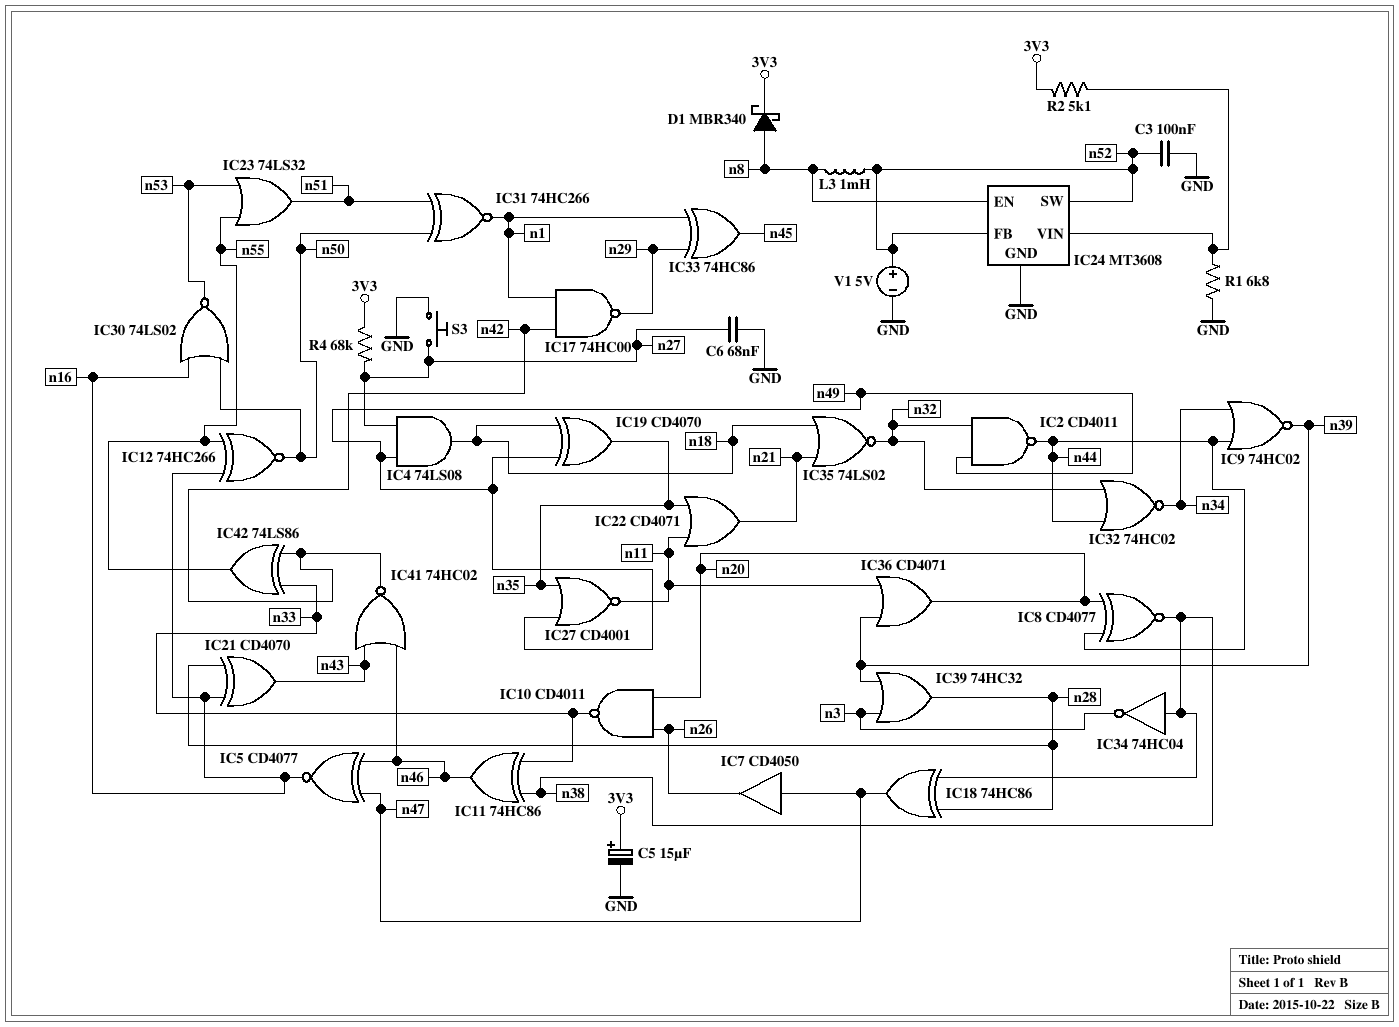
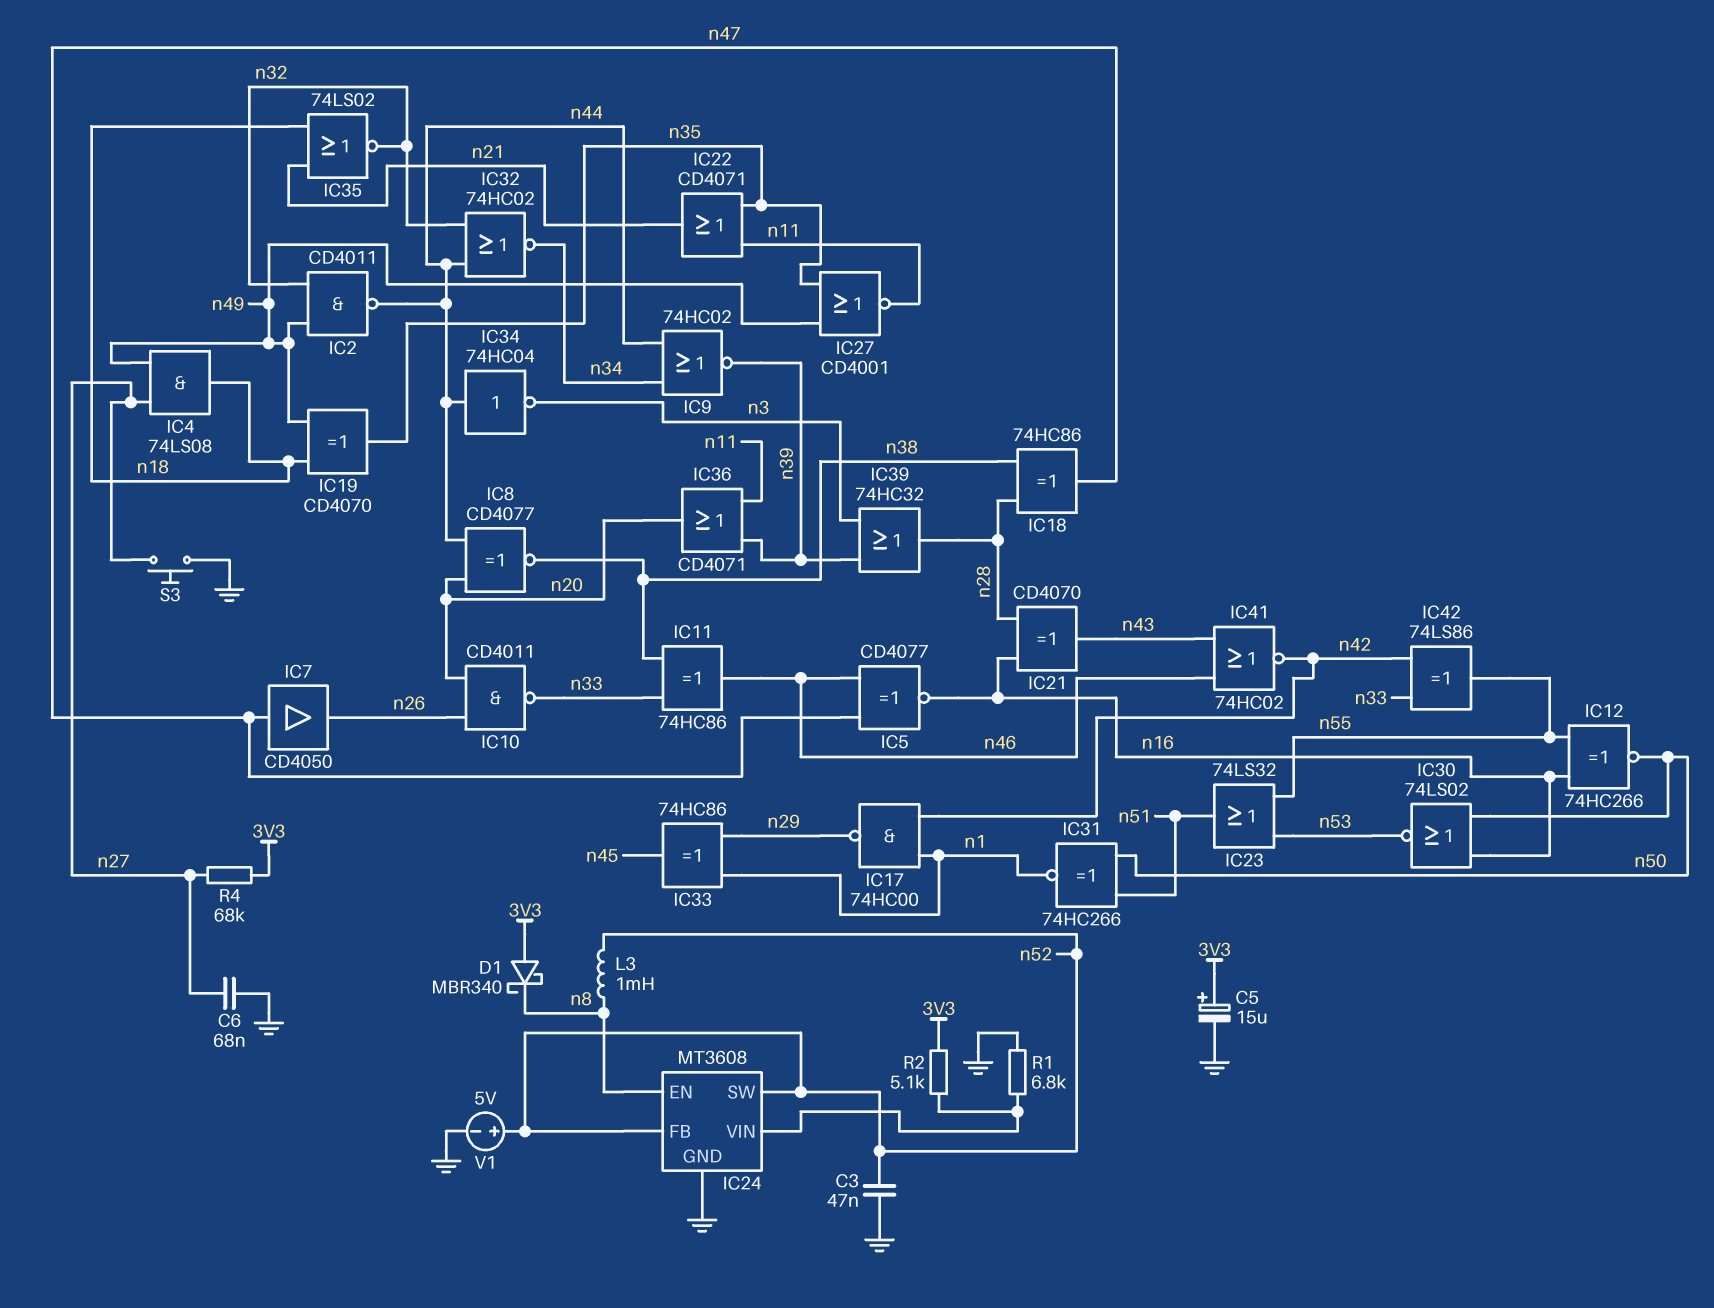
C3: 100nF (GND, n52) -> 47nF (GND, n52)
D1: schottky MBR340 (A n8, K 3V3) -> schottky MBR340 (A 3V3, K n8)
IC34: NOT 74HC04 (in n38, out n3) -> NOT 74HC04 (in n44, out n3)

